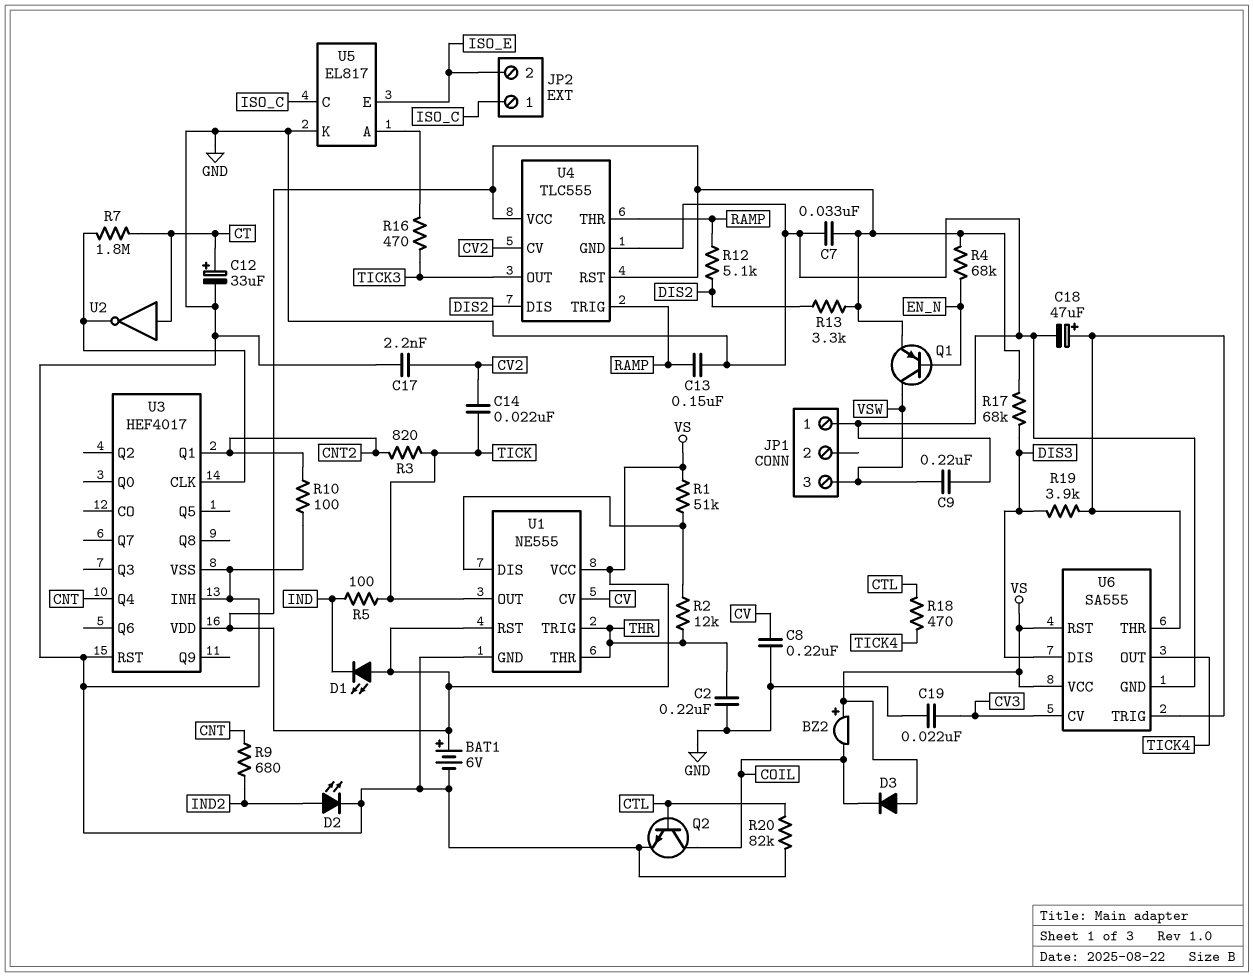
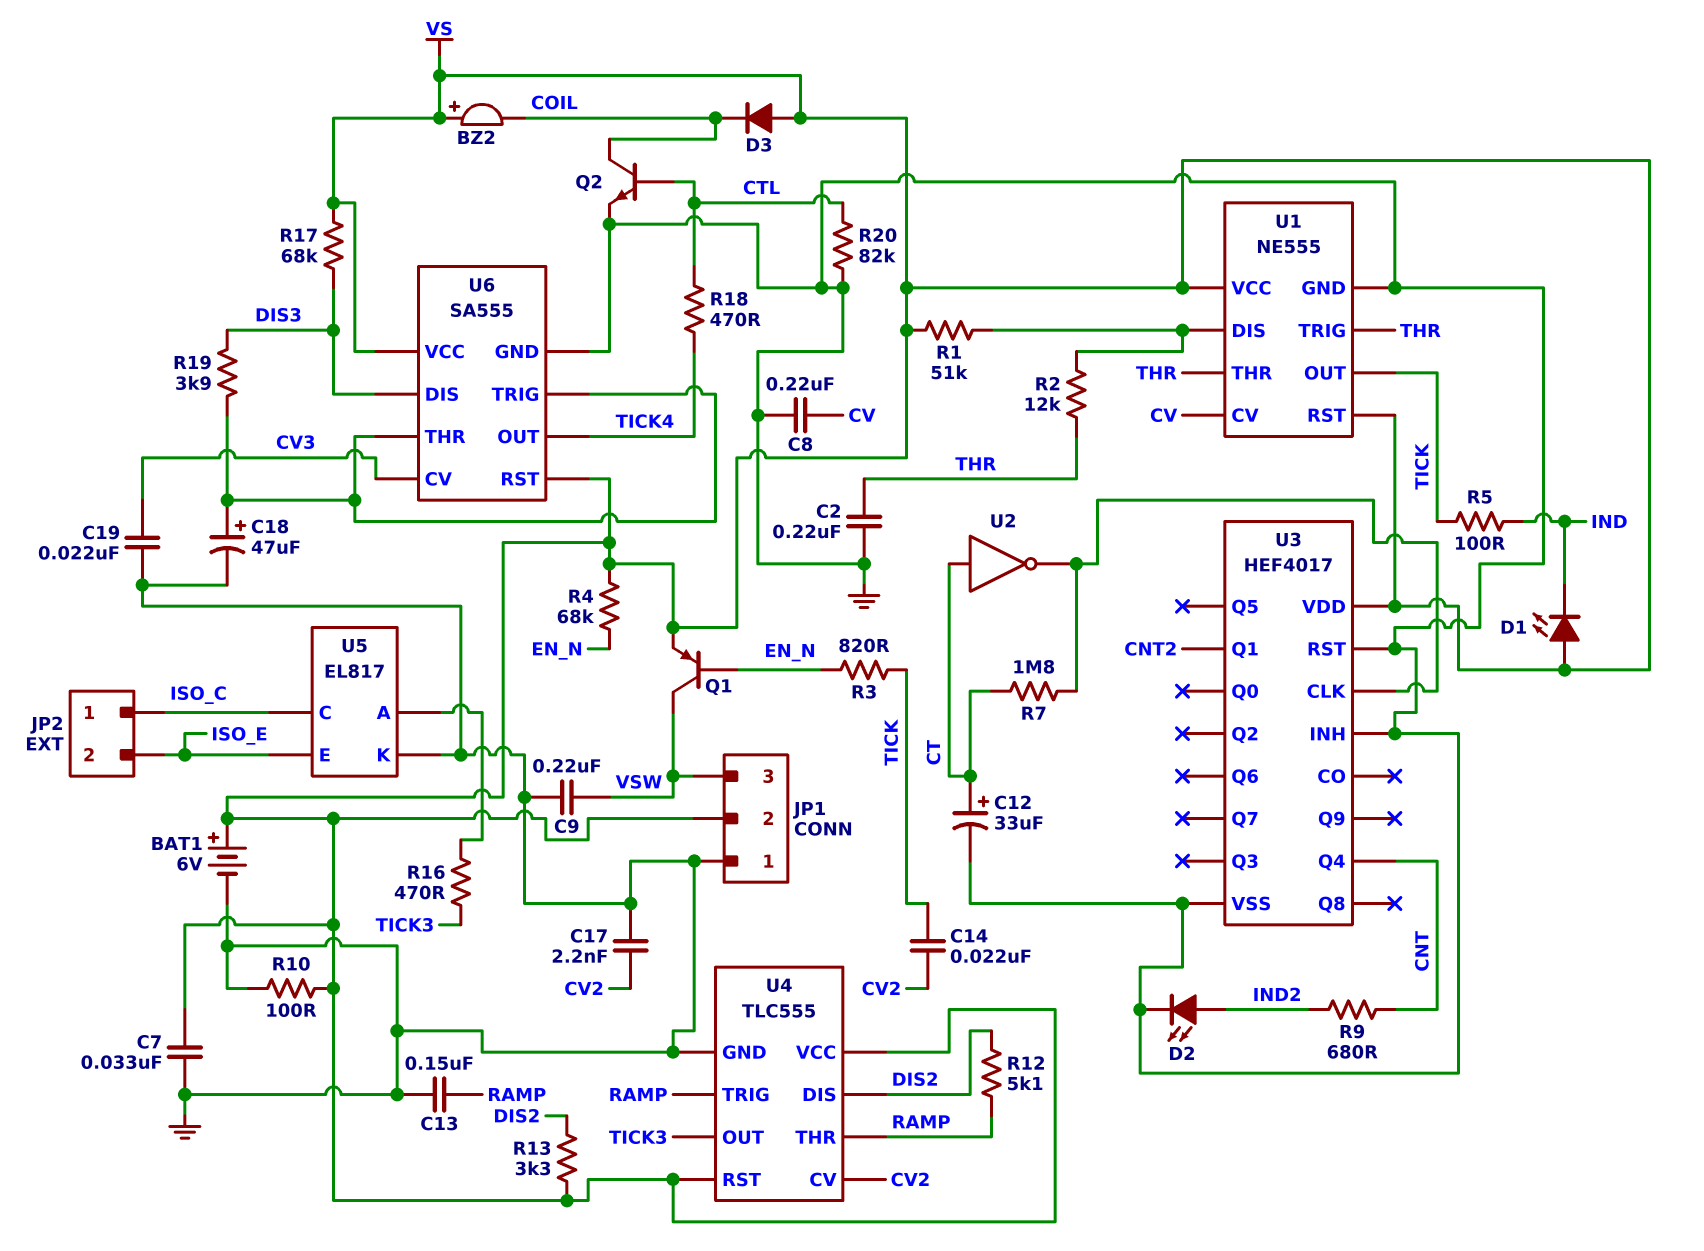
JP1 pin 2: none -> VS
R3: 820 (CNT2, TICK) -> 820 (EN_N, TICK)
R10: 100 (CNT2, GND) -> 100 (GND, VS)

